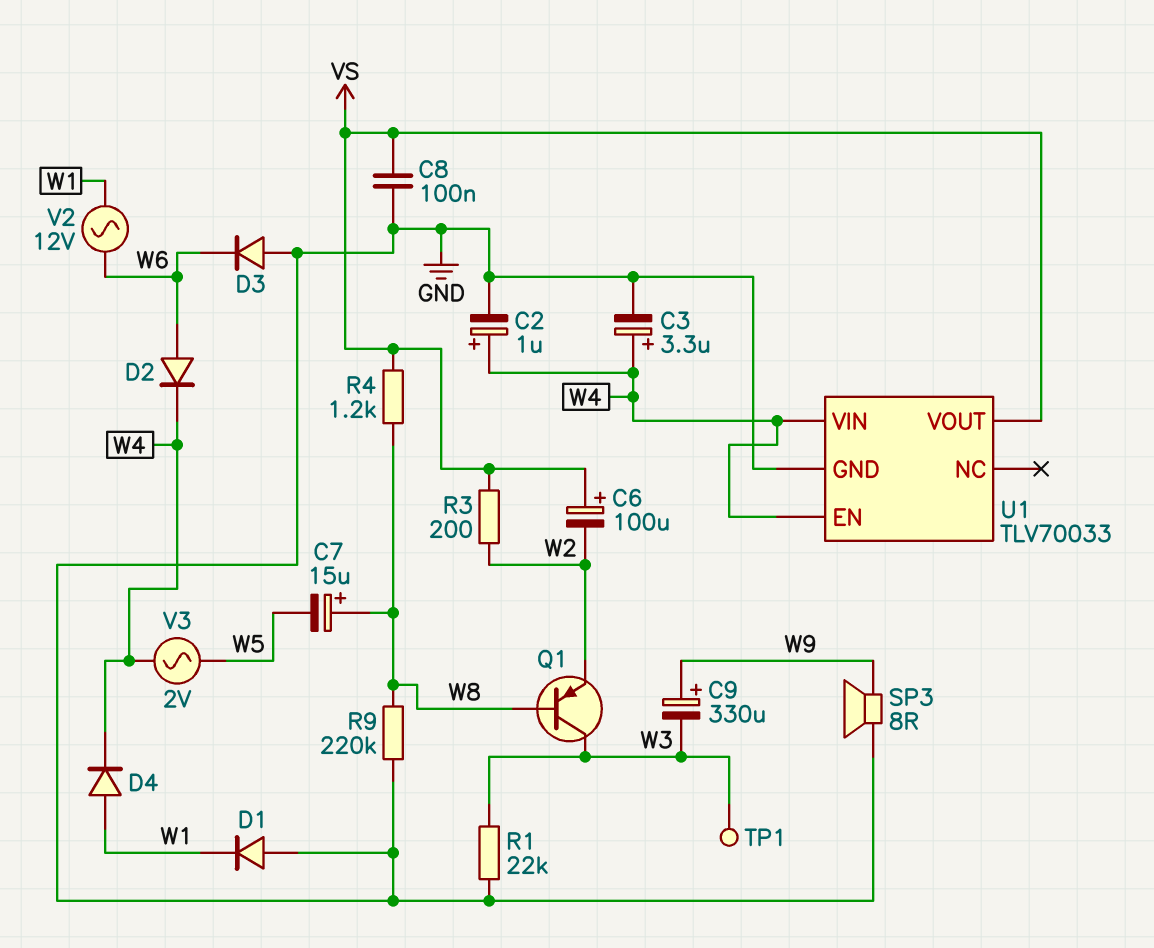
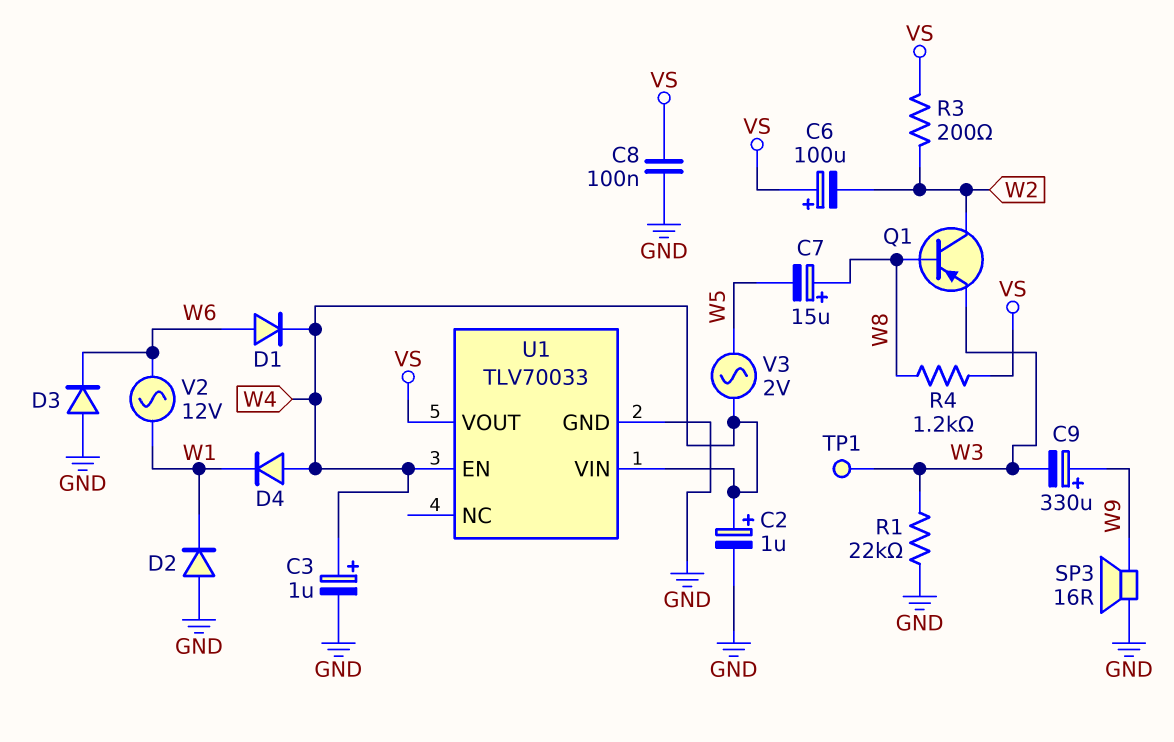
C3: 3.3uF (plus W4, minus GND) -> 1uF (plus W4, minus GND)
D1: diode (A GND, K W1) -> diode (A W6, K W4)
D2: diode (A W6, K W4) -> diode (A GND, K W1)
D4: diode (A W1, K W4) -> diode (A W4, K W1)
Q1: PNP (B W8, C W3, E W2) -> PNP (B W8, C W2, E W3)
R9: 220k (GND, W8) -> none
SP3: speaker 8R (GND, W9) -> speaker 16R (GND, W9)

